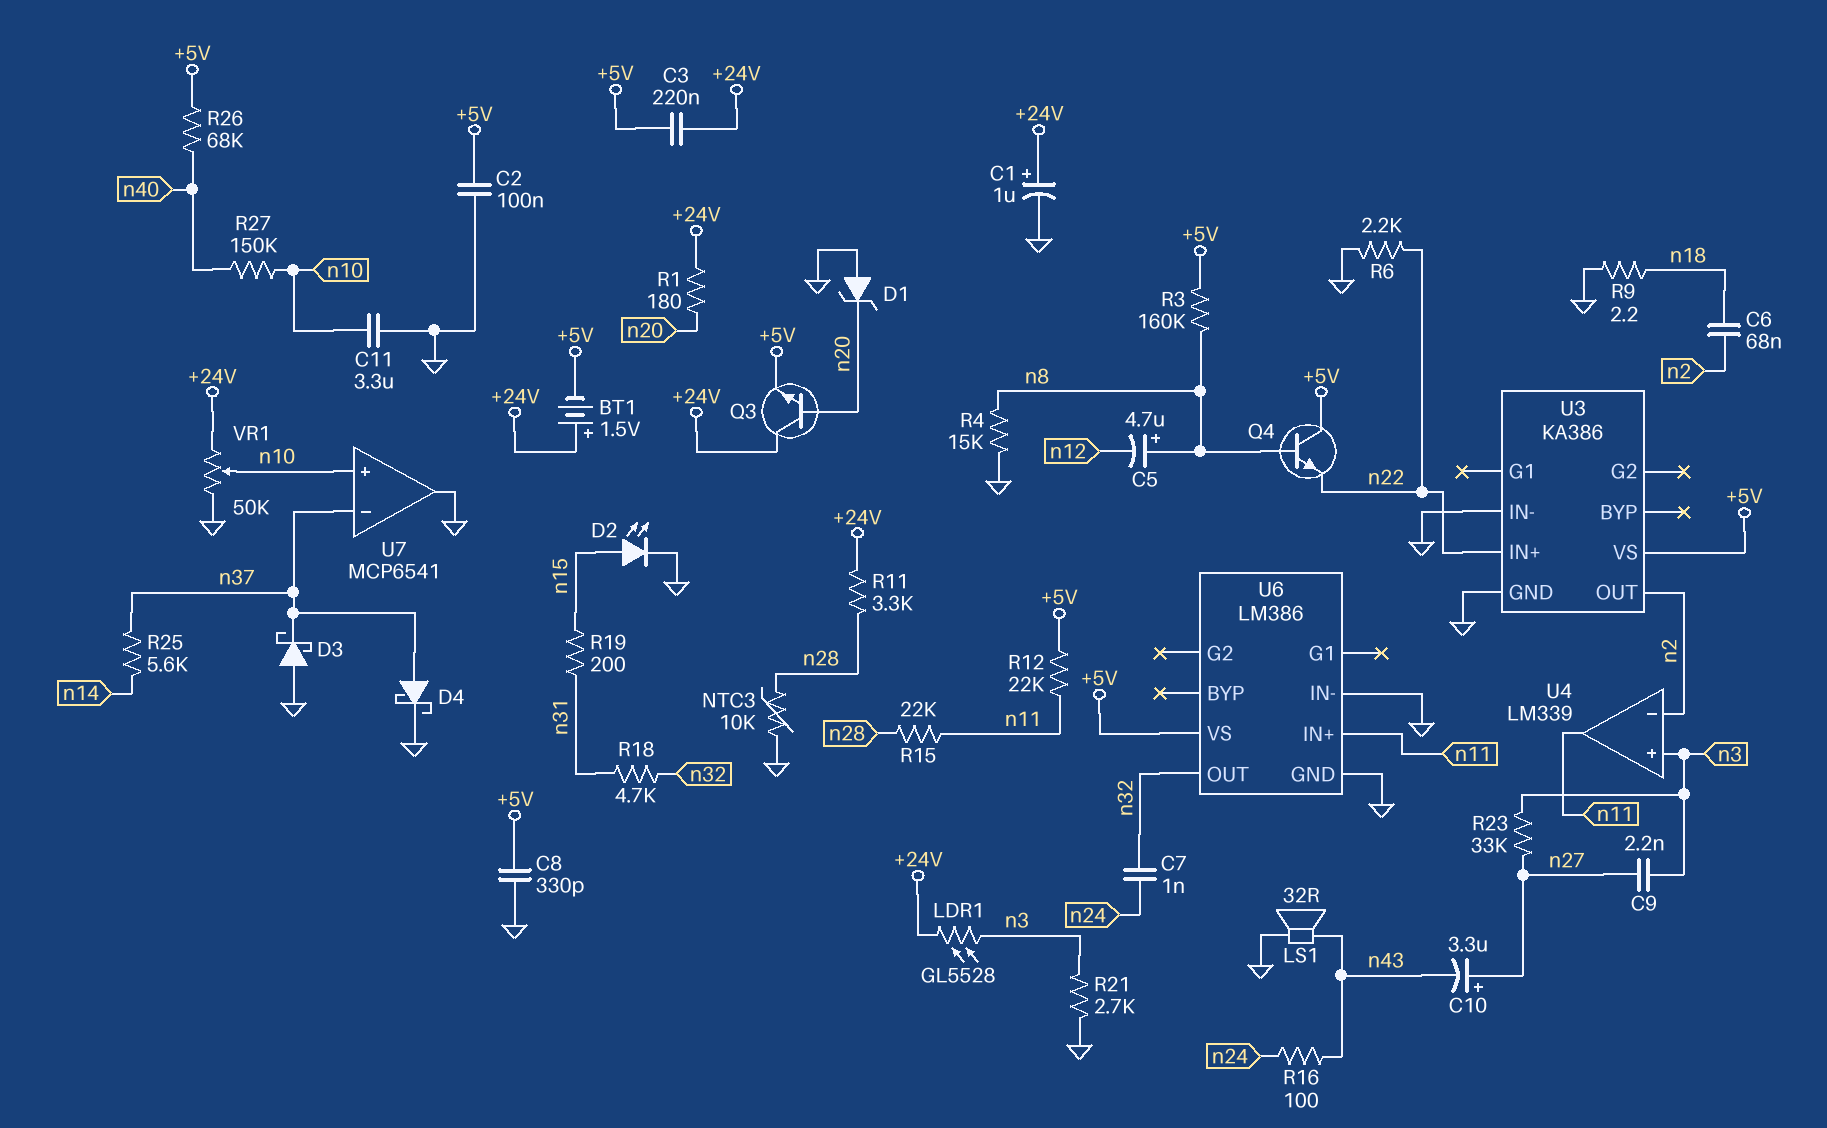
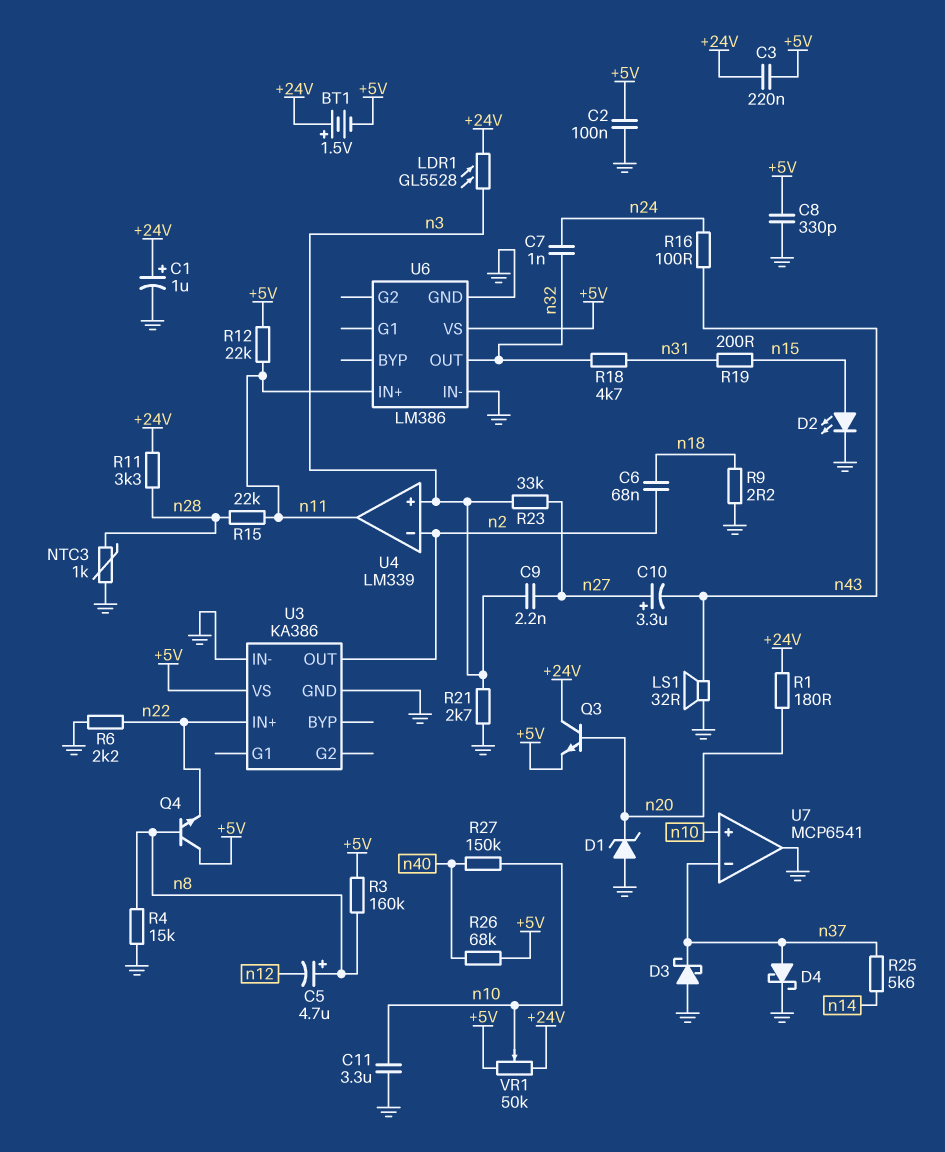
NTC3: 10k (GND, n28) -> 1k (GND, n28)
VR1: 50k (+24V, GND, wiper n10) -> 50k (+5V, +24V, wiper n10)

